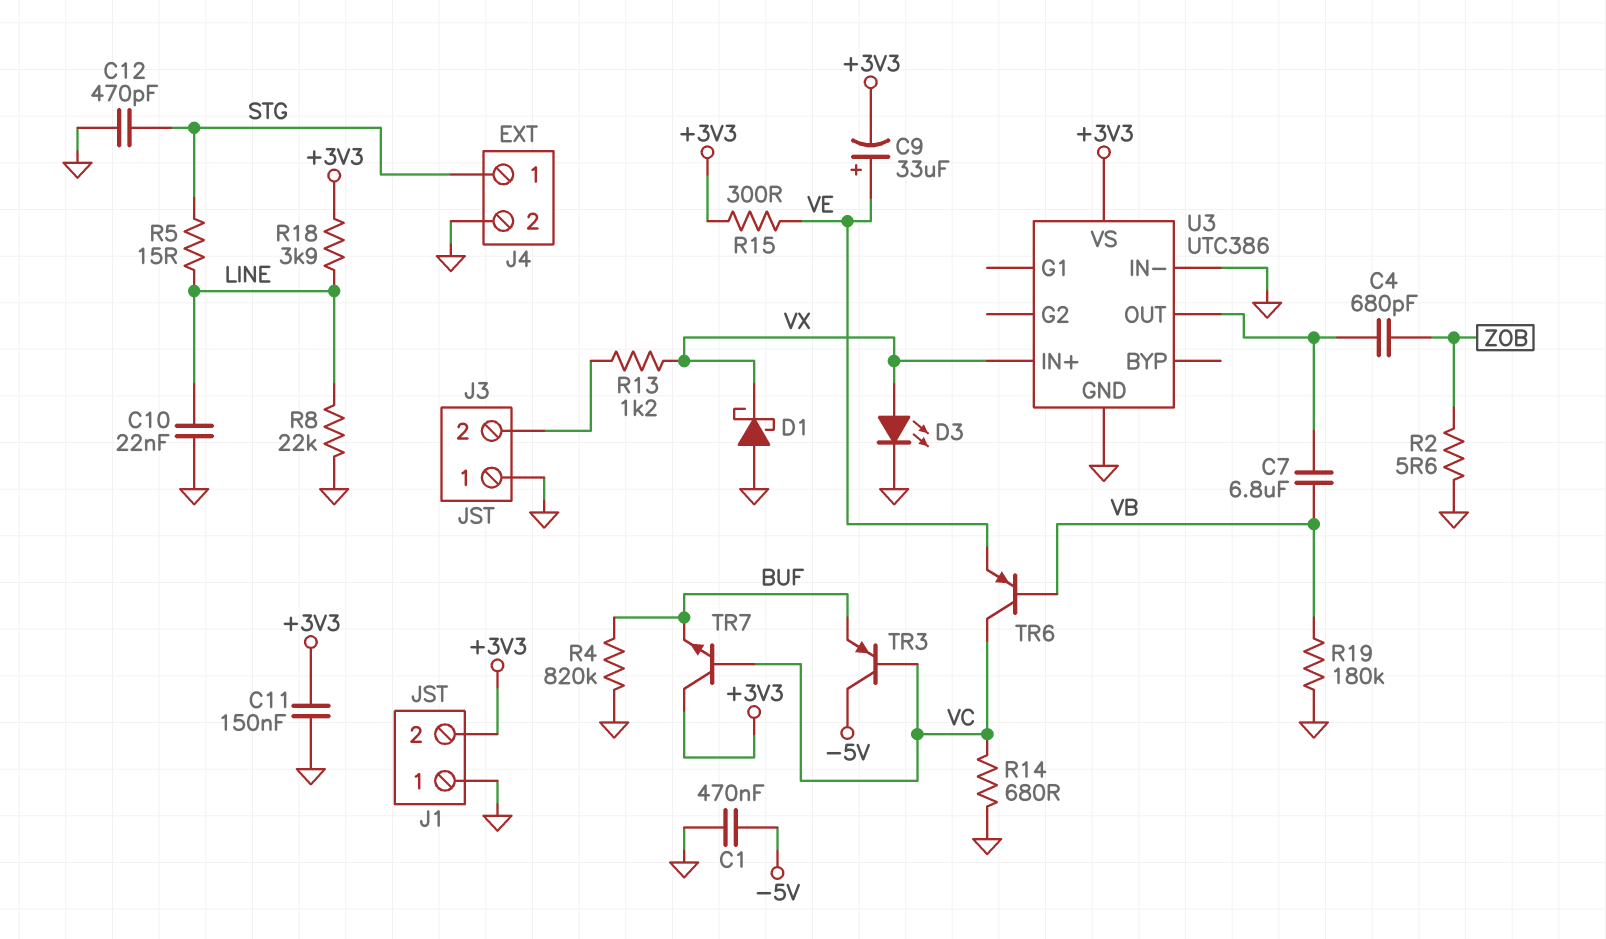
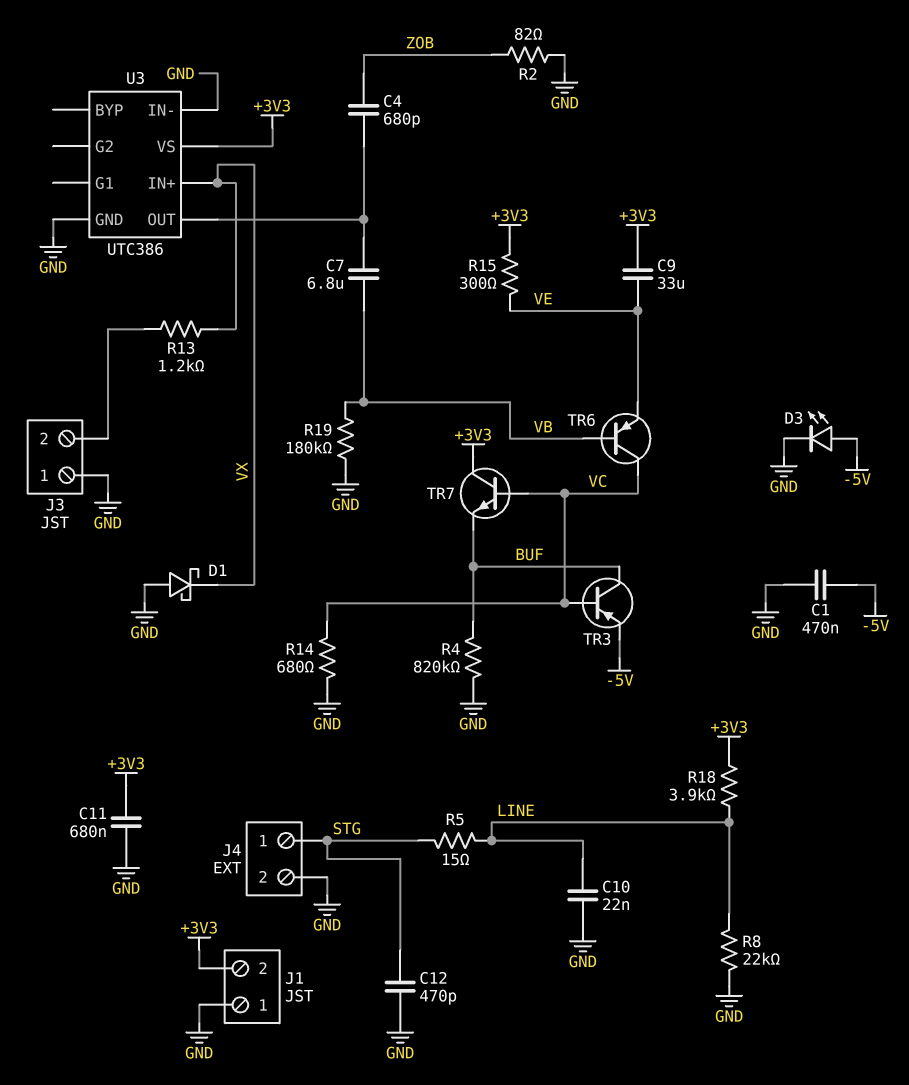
C9: 33uF (plus VE, minus +3V3) -> 33uF (+3V3, VE)
C11: 150nF (+3V3, GND) -> 680nF (+3V3, GND)
D3: LED (A VX, K GND) -> LED (A -5V, K GND)
R2: 5.6 (GND, ZOB) -> 82 (GND, ZOB)
TR3: PNP (B VC, C -5V, E BUF) -> PNP (B VC, C BUF, E -5V)

